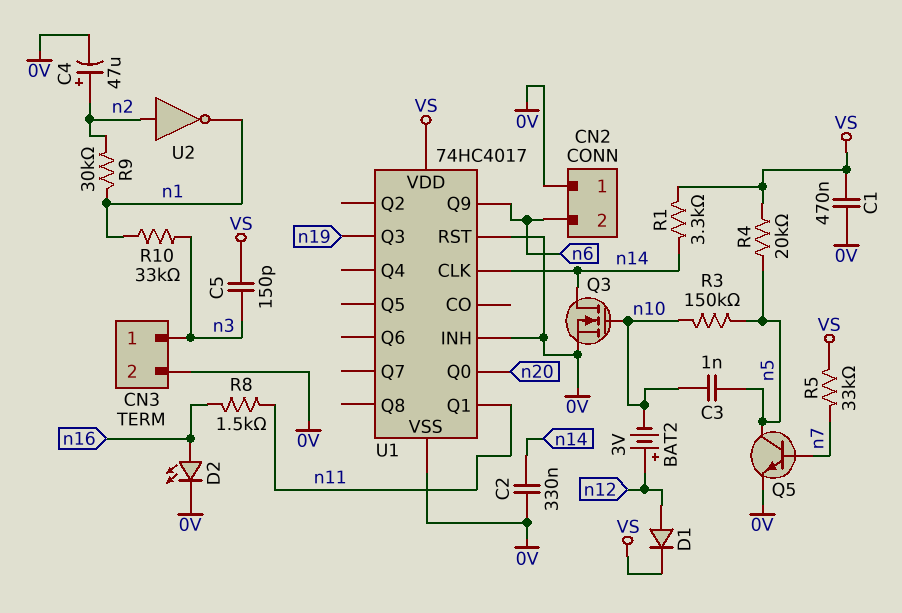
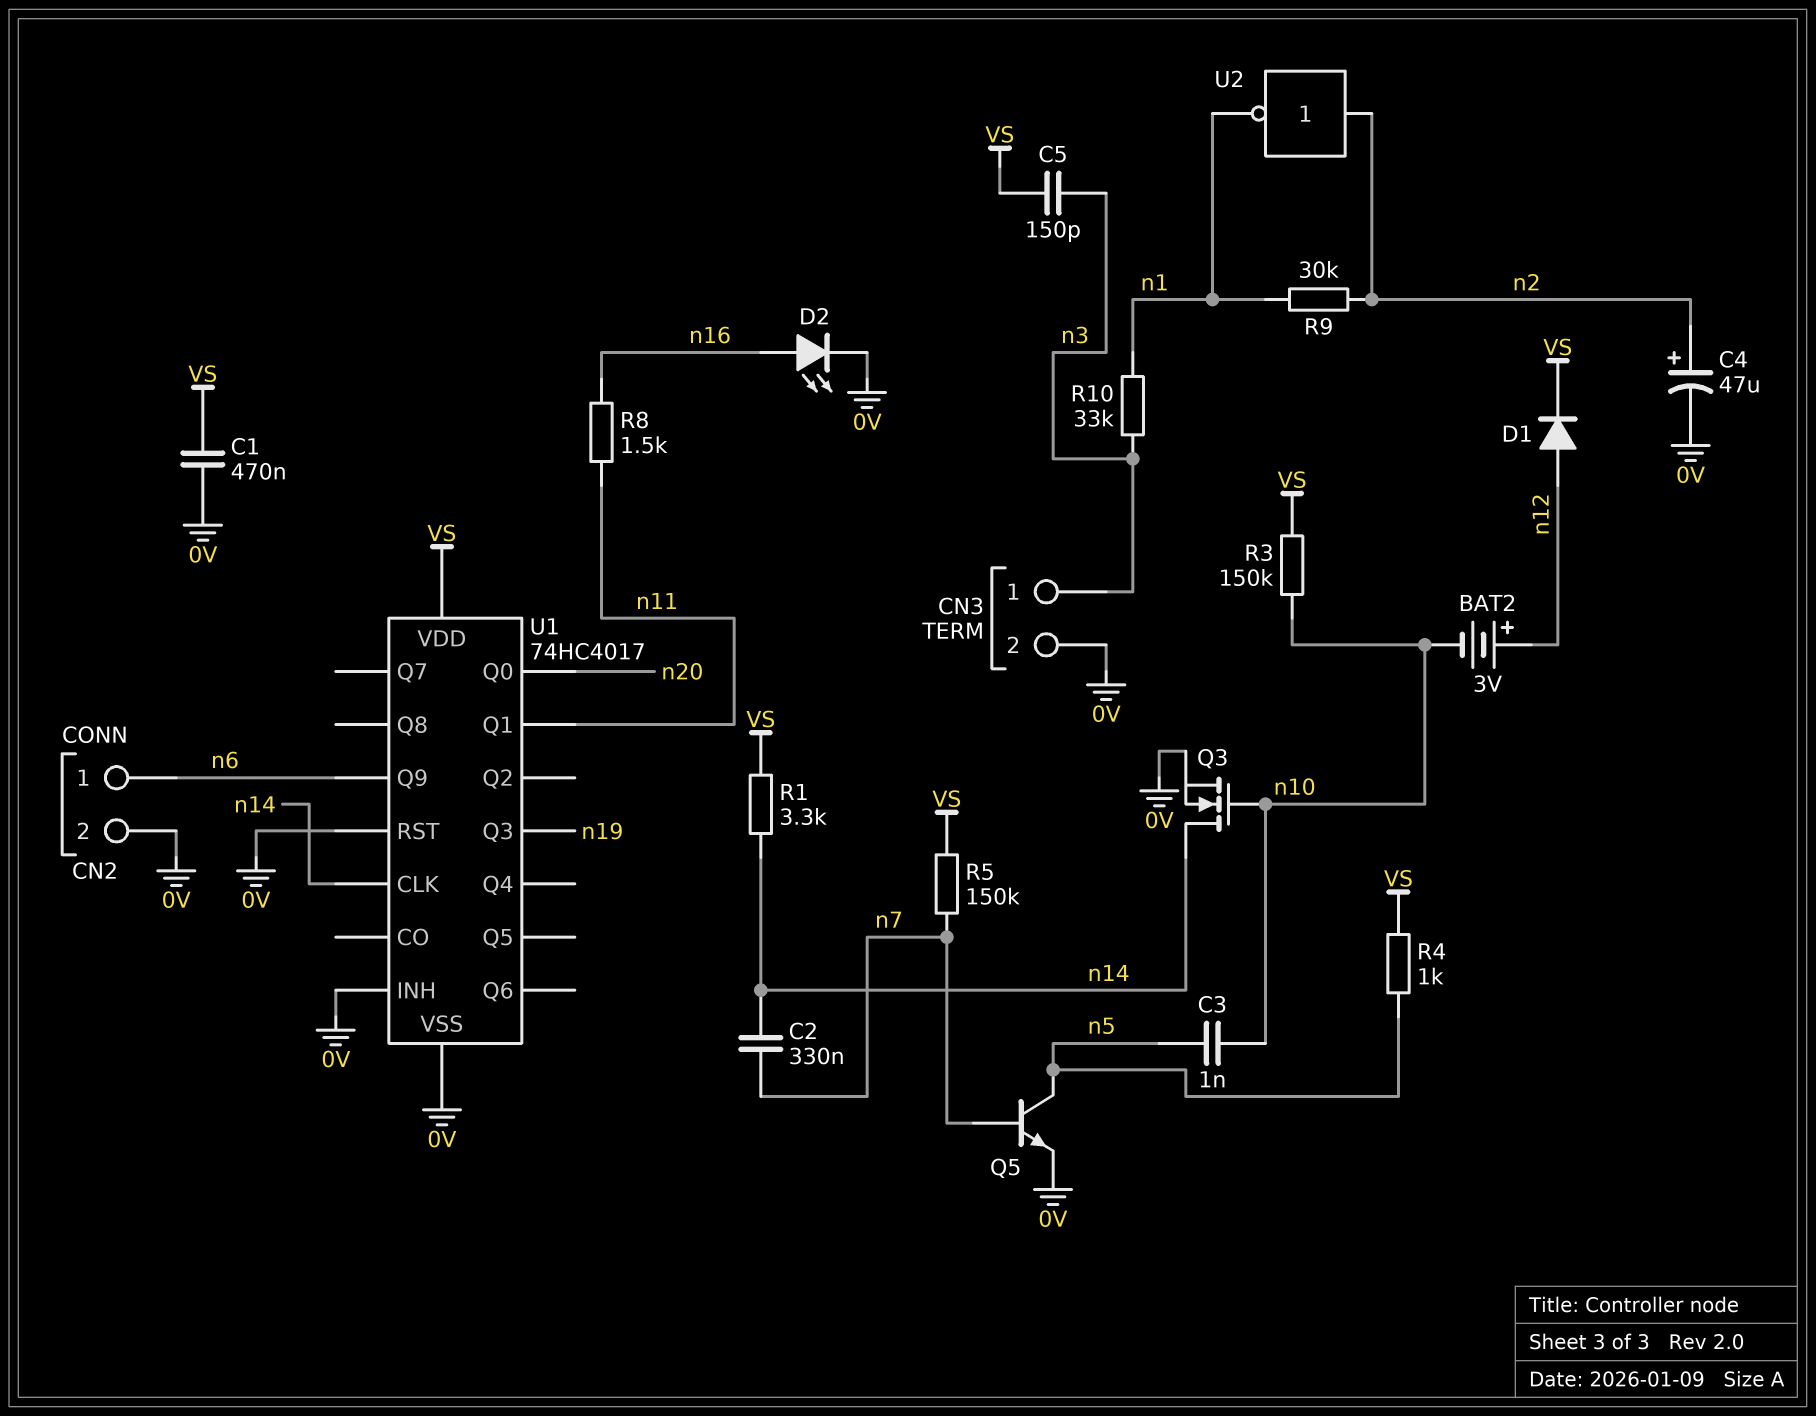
C2: 330nF (0V, n14) -> 330nF (n7, n14)
CN2 pin 1: 0V -> n6
CN2 pin 2: n6 -> 0V
R3: 150k (n5, n10) -> 150k (VS, n10)
R4: 20k (VS, n5) -> 1k (VS, n5)
R5: 33k (VS, n7) -> 150k (VS, n7)

